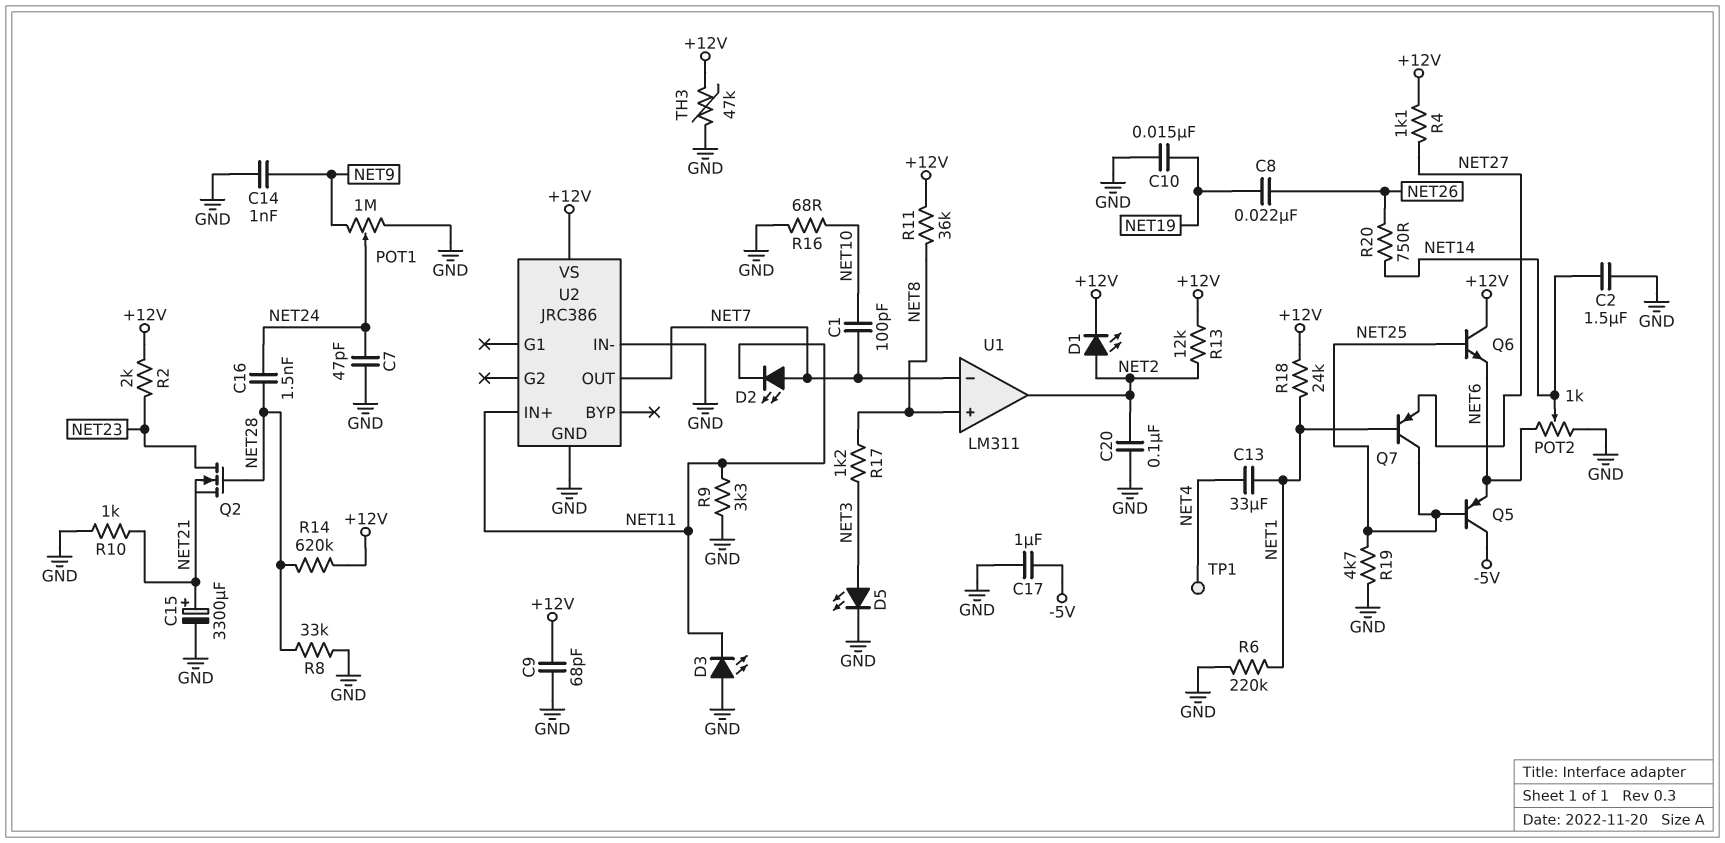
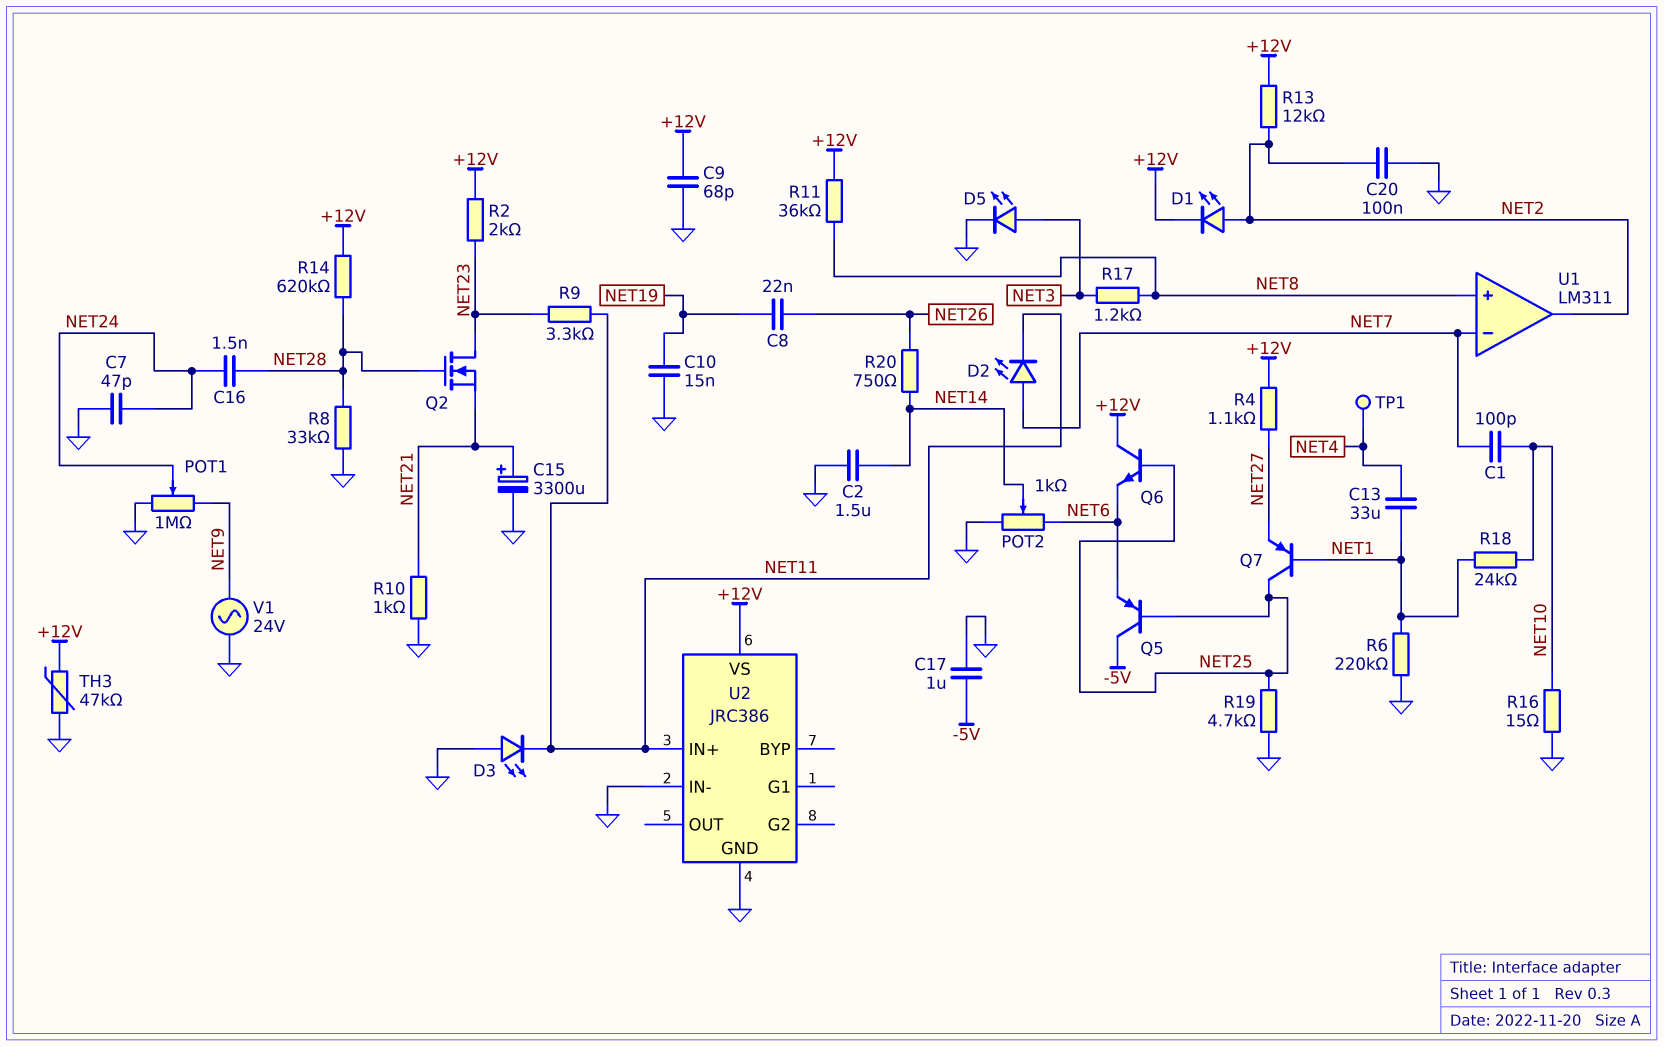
C14: 1nF (GND, NET9) -> none
R9: 3.3k (GND, NET11) -> 3.3k (NET11, NET23)
R16: 68 (GND, NET10) -> 15 (GND, NET10)
R18: 24k (+12V, NET1) -> 24k (NET1, NET10)
U2 pin OUT: NET7 -> none
V1: none -> AC 24V (GND, NET9)

